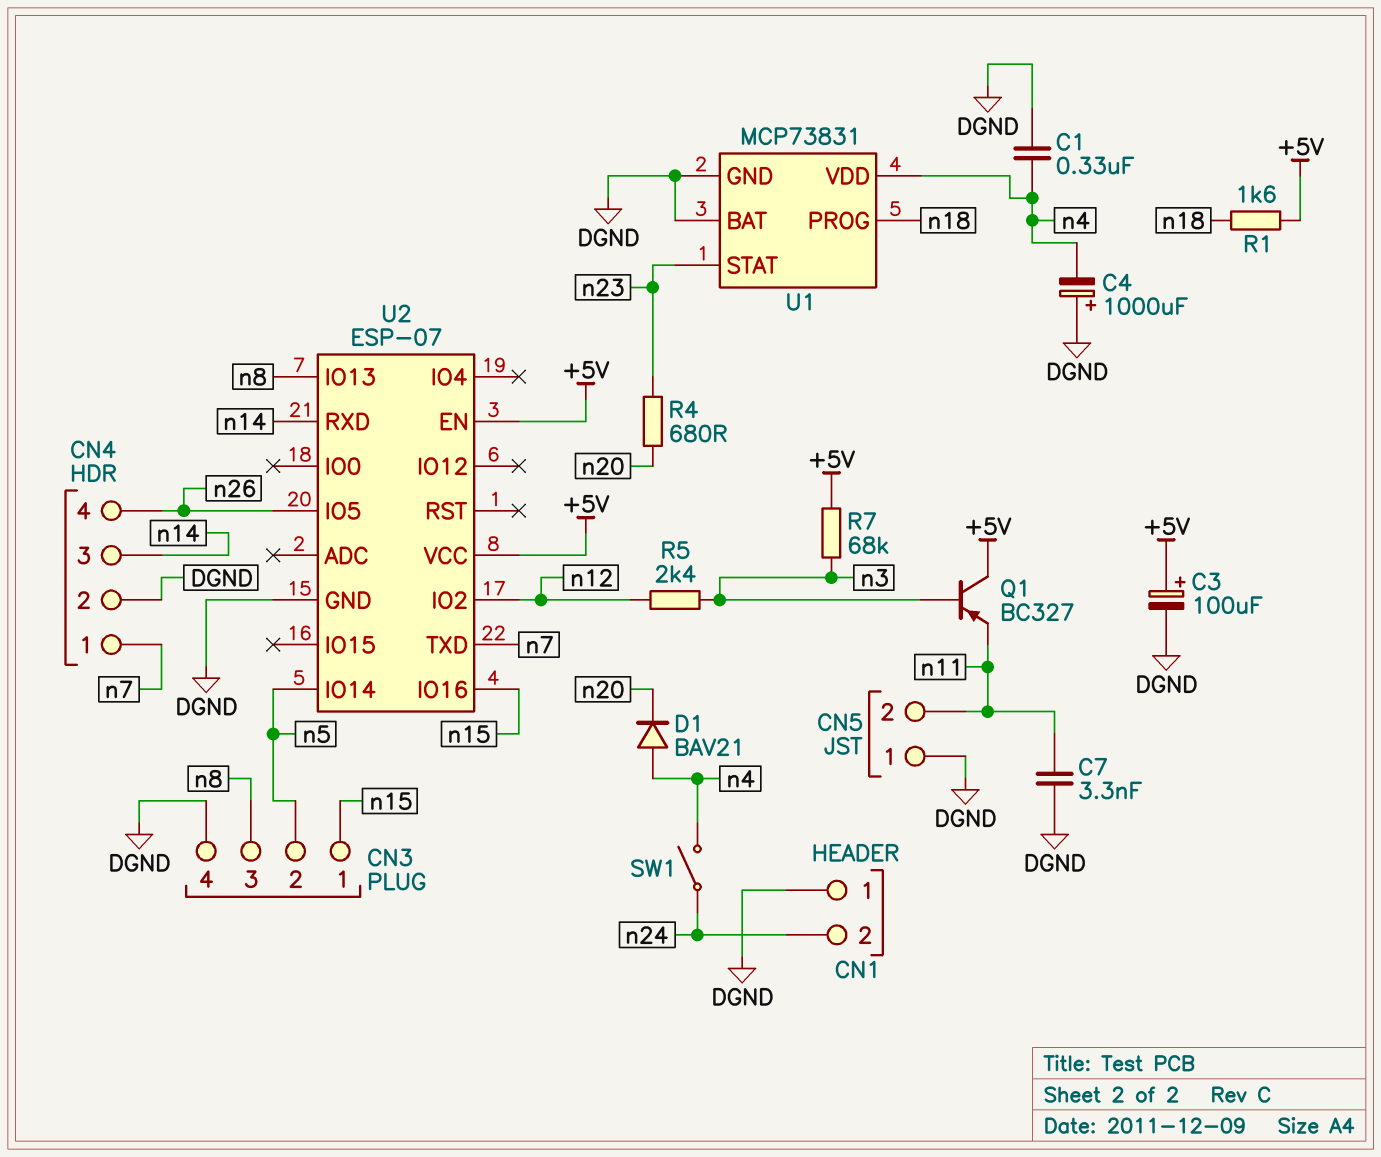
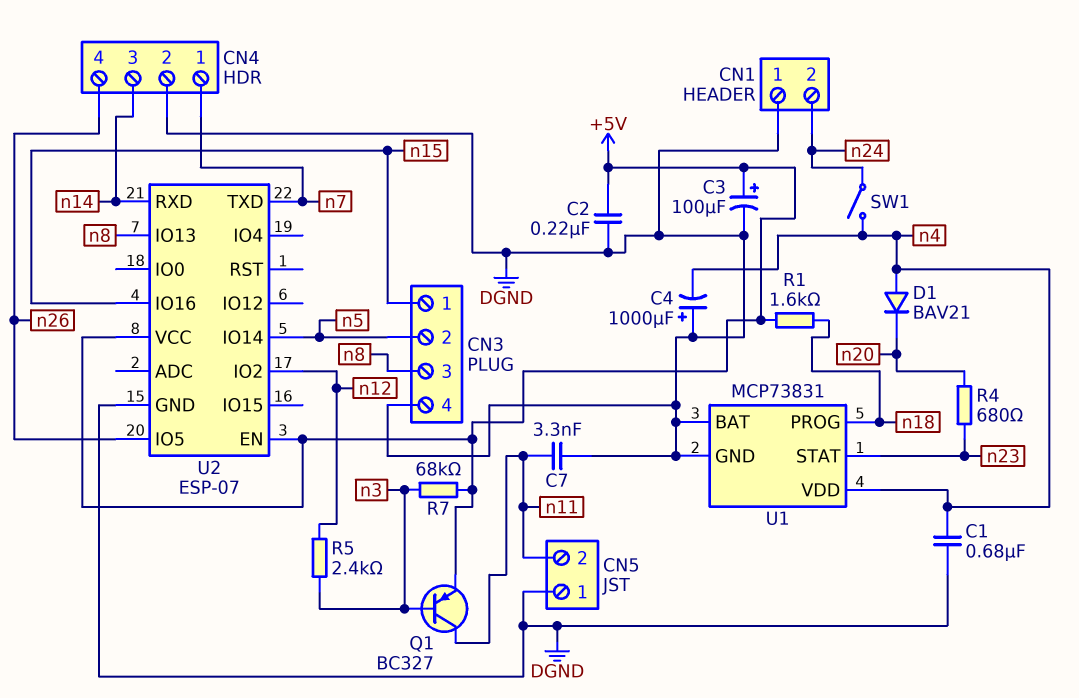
C1: 330nF (DGND, n4) -> 680nF (DGND, n4)
C2: none -> 220nF (+5V, DGND)
Q1: PNP BC327 (B n3, C +5V, E n11) -> PNP BC327 (B n3, C n11, E +5V)

